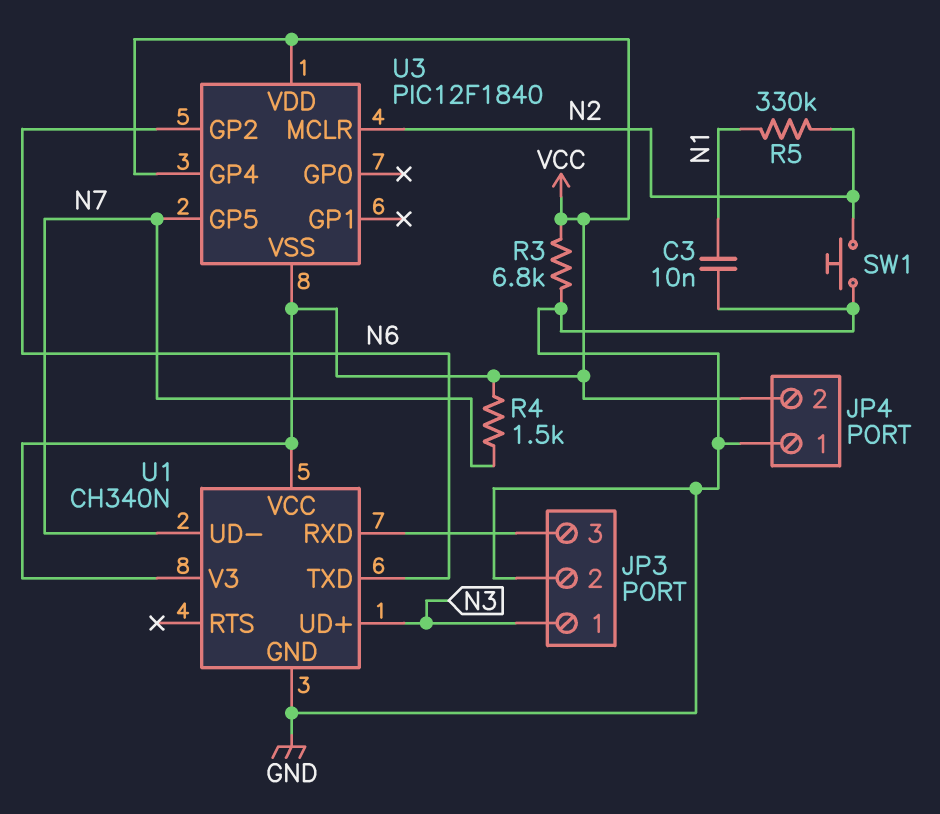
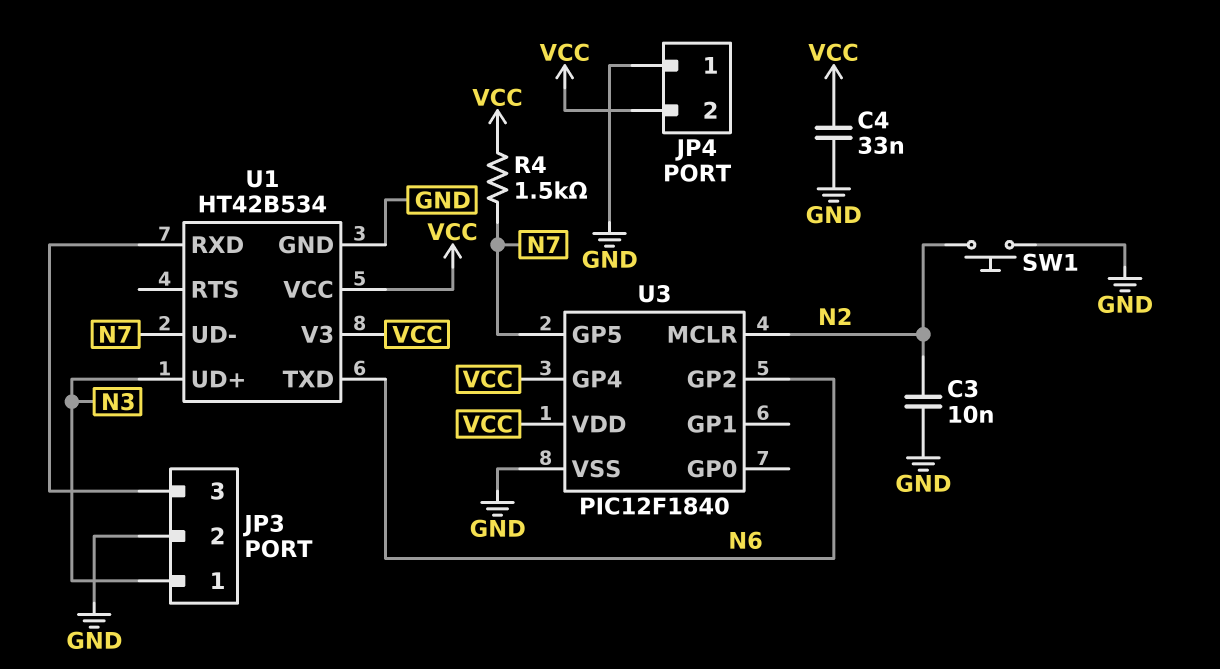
C3: 10nF (GND, N1) -> 10nF (GND, N2)
C4: none -> 33nF (GND, VCC)
R3: 6.8k (GND, VCC) -> none
R5: 330k (N1, N2) -> none
U1: CH340N -> HT42B534
U3 pin VSS: VCC -> GND

